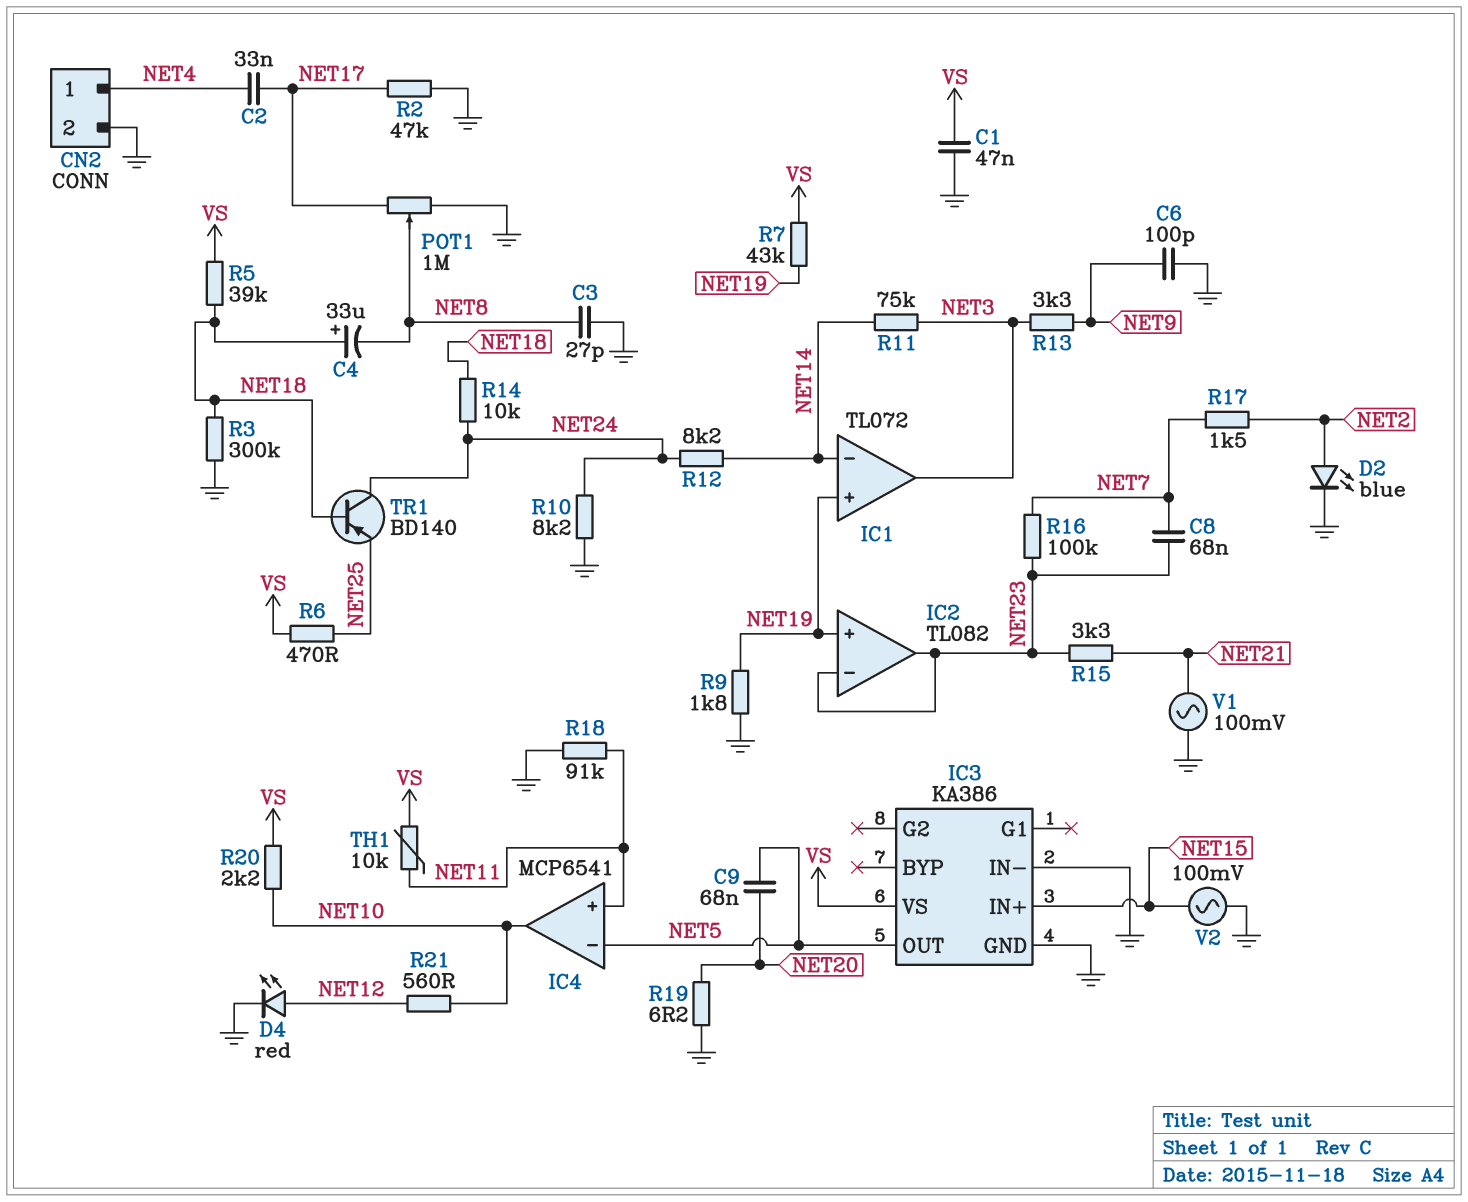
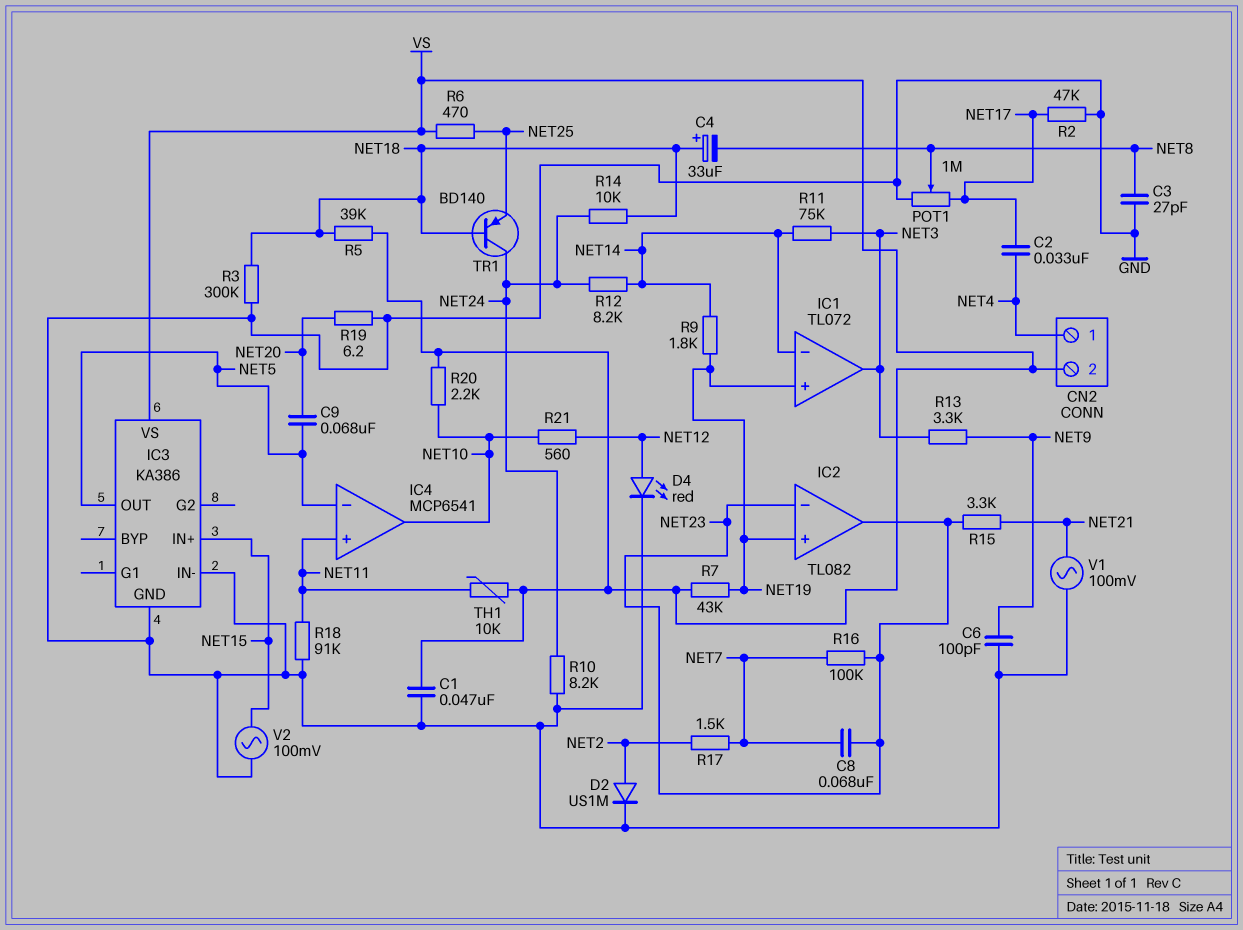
CN2 pin 2: GND -> VS
D2: LED blue (A NET2, K GND) -> diode US1M (A NET2, K GND)
R9: 1.8k (GND, NET19) -> 1.8k (NET14, NET19)

